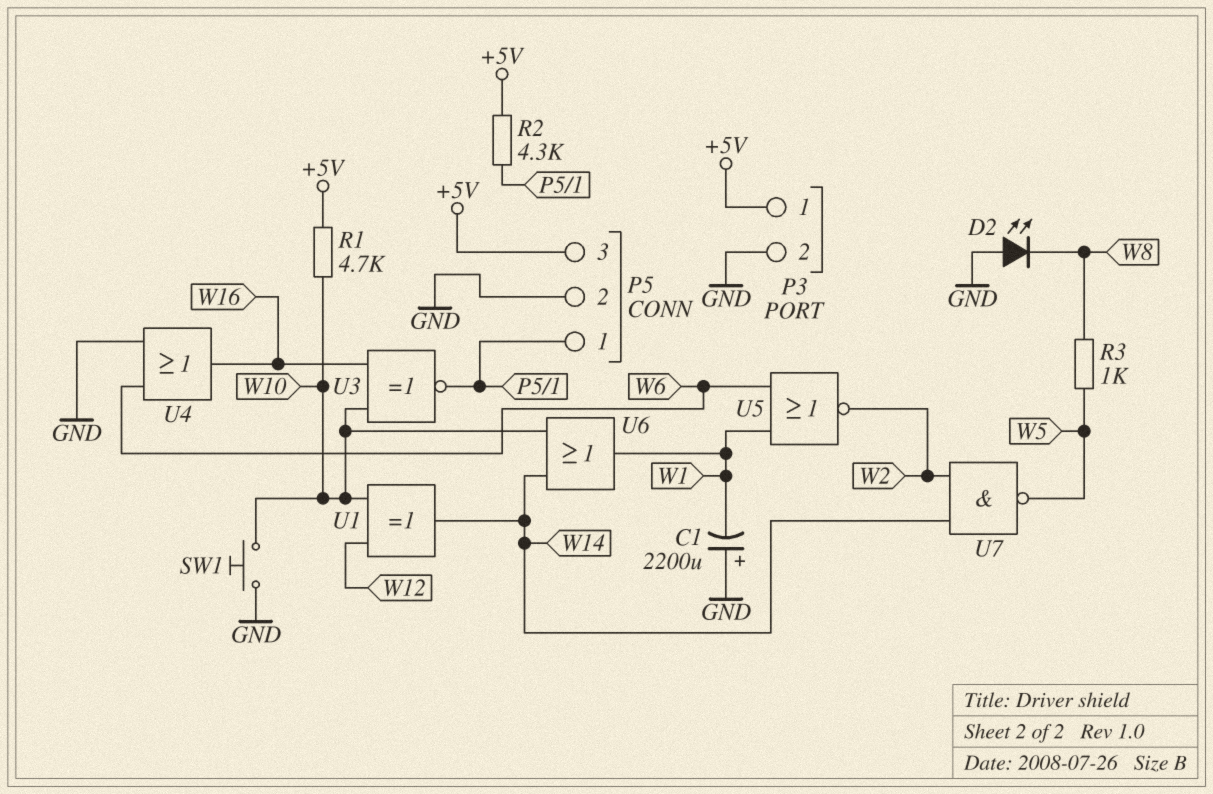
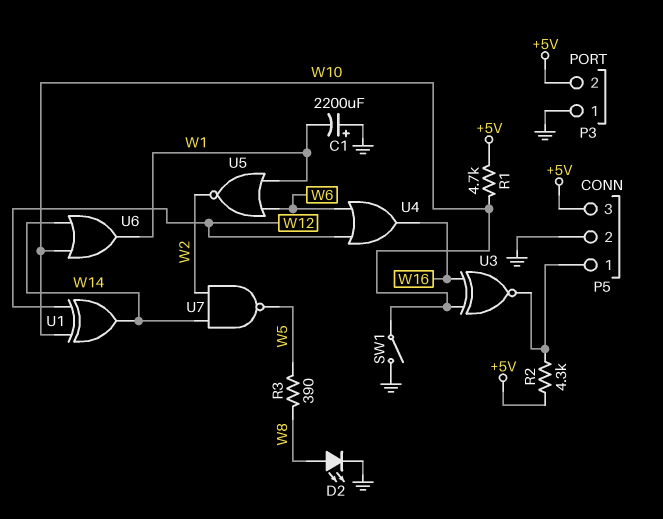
D2: LED (A GND, K W8) -> LED (A W8, K GND)
P3 pin 1: +5V -> GND
P3 pin 2: GND -> +5V
R3: 1k (W5, W8) -> 390 (W5, W8)
SW1: button (GND, W10) -> switch (GND, W10)
U4: OR (in GND, in W6, out W16) -> OR (in W6, in W12, out W16)

